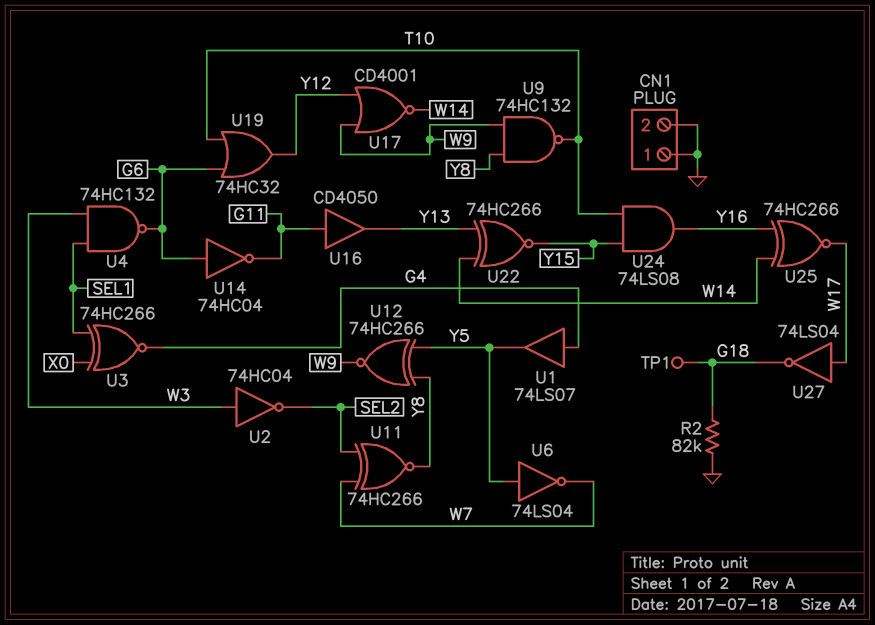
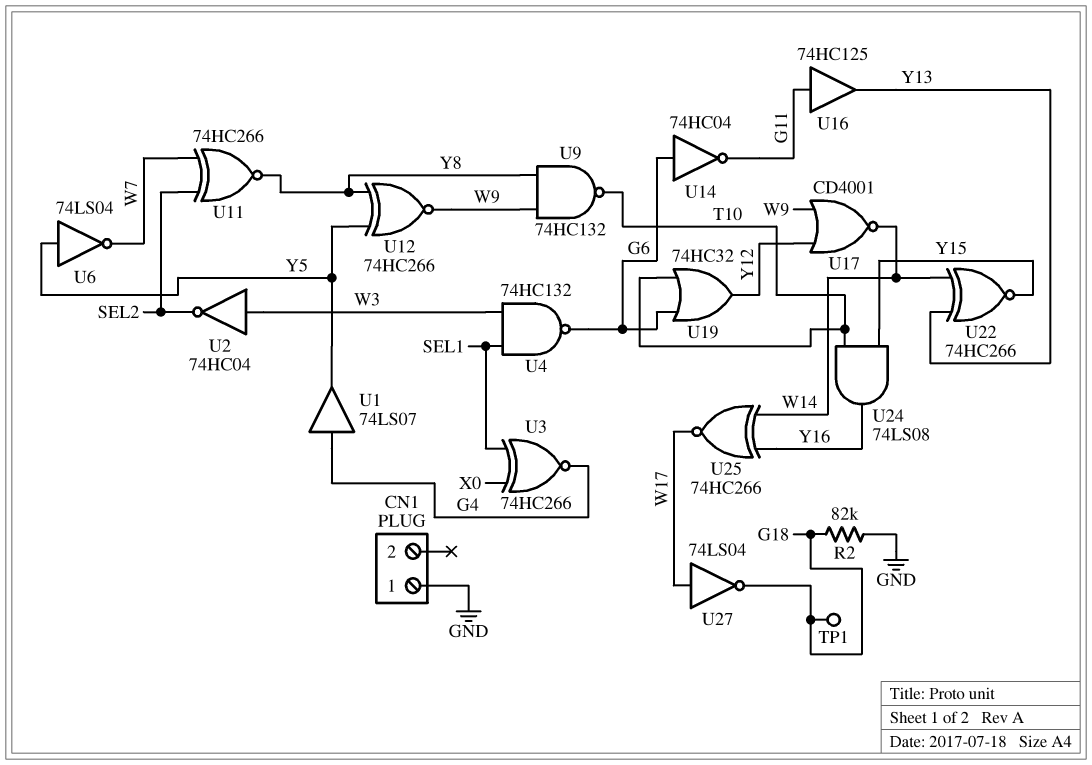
CN1 pin 2: GND -> none
U16: buffer CD4050 (in G11, out Y13) -> buffer 74HC125 (in G11, out Y13)

